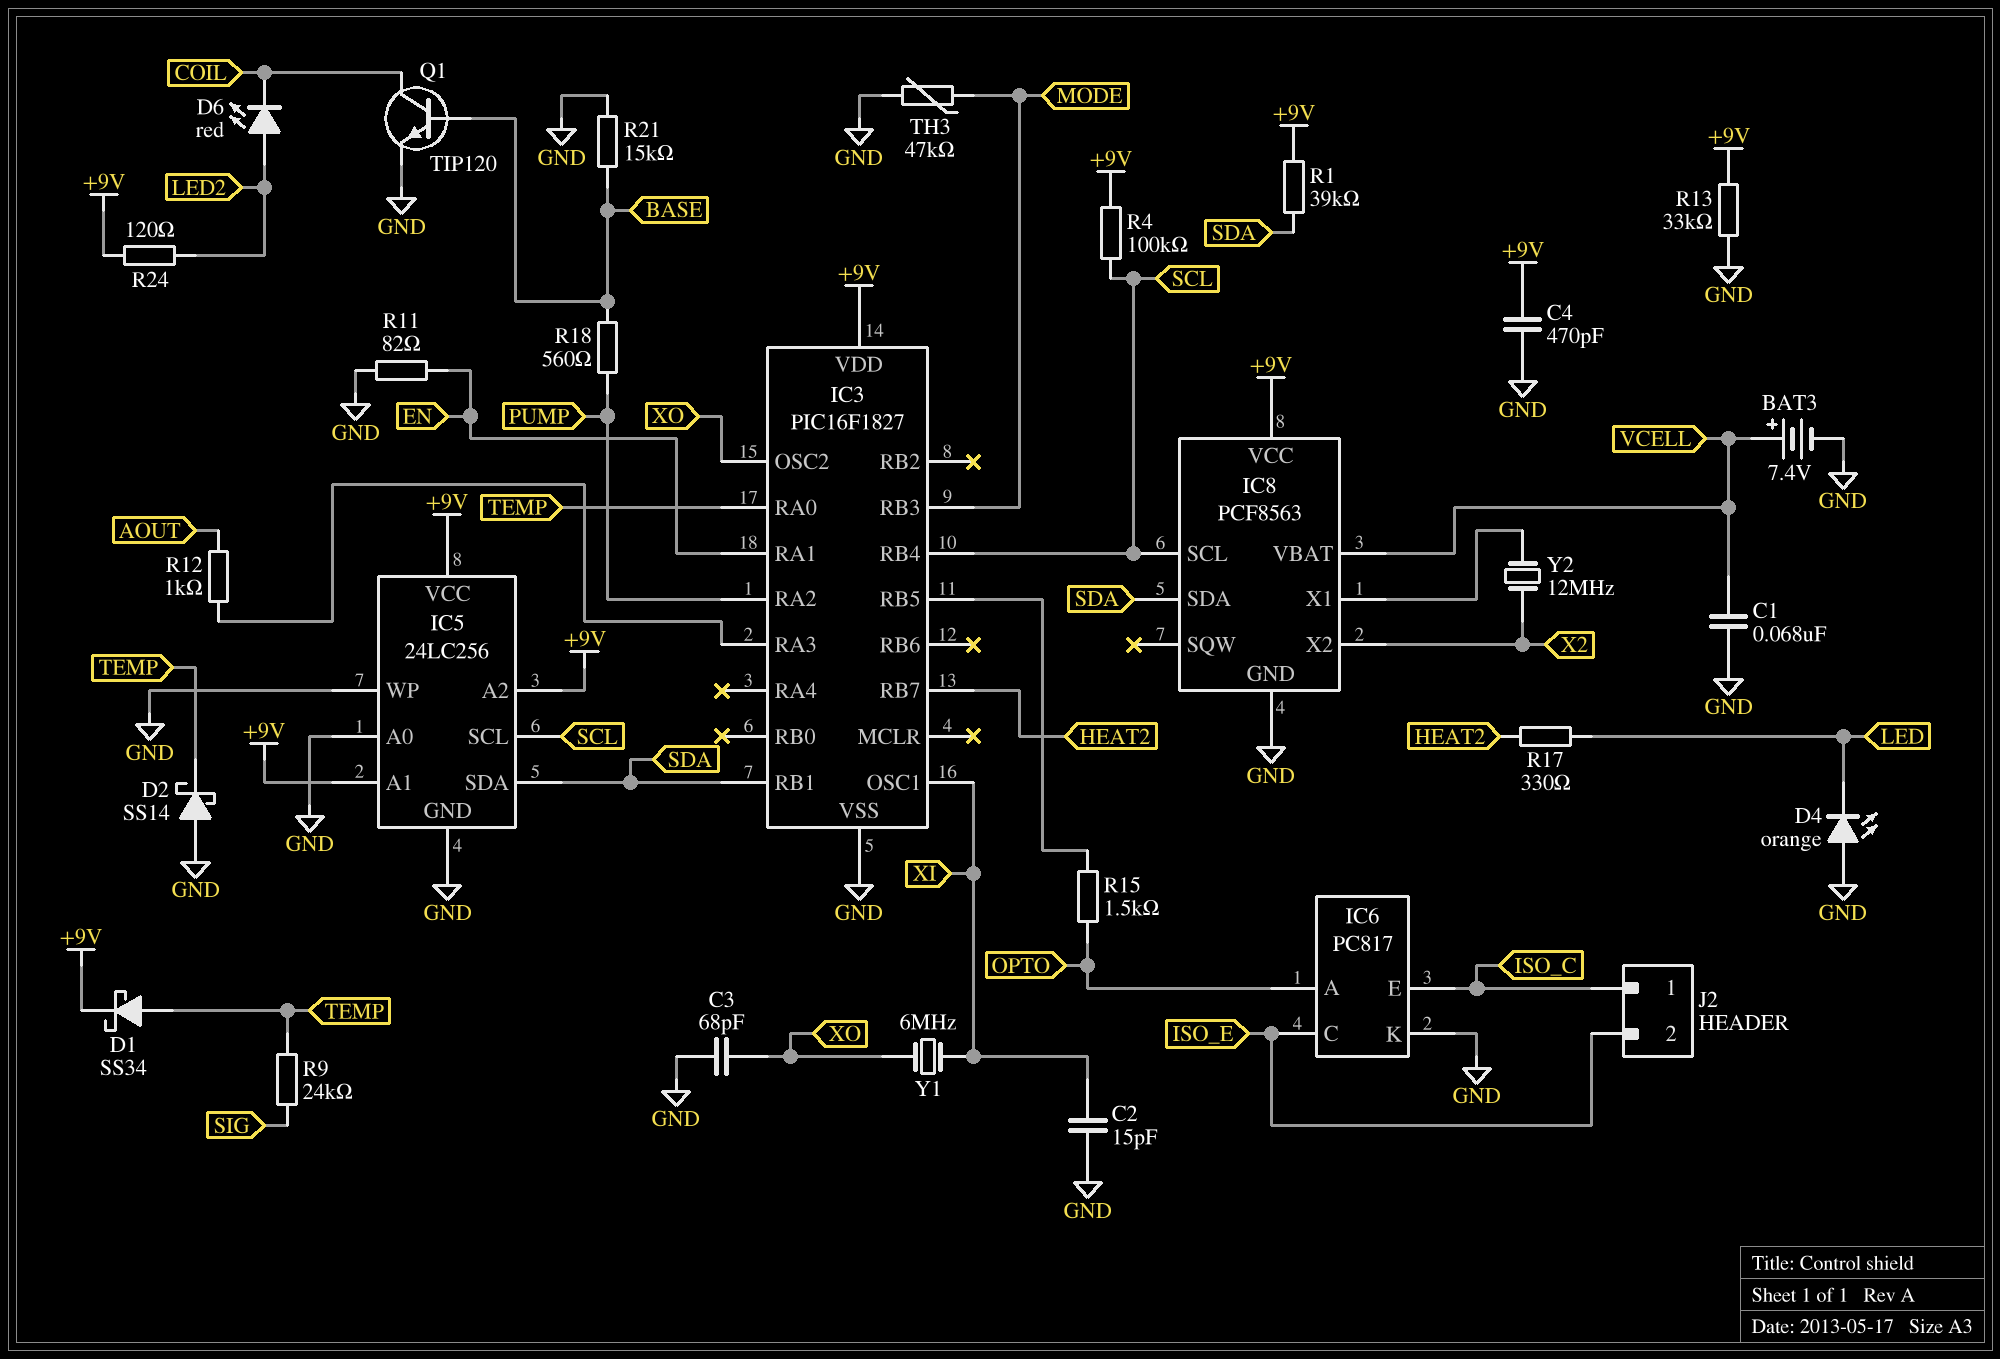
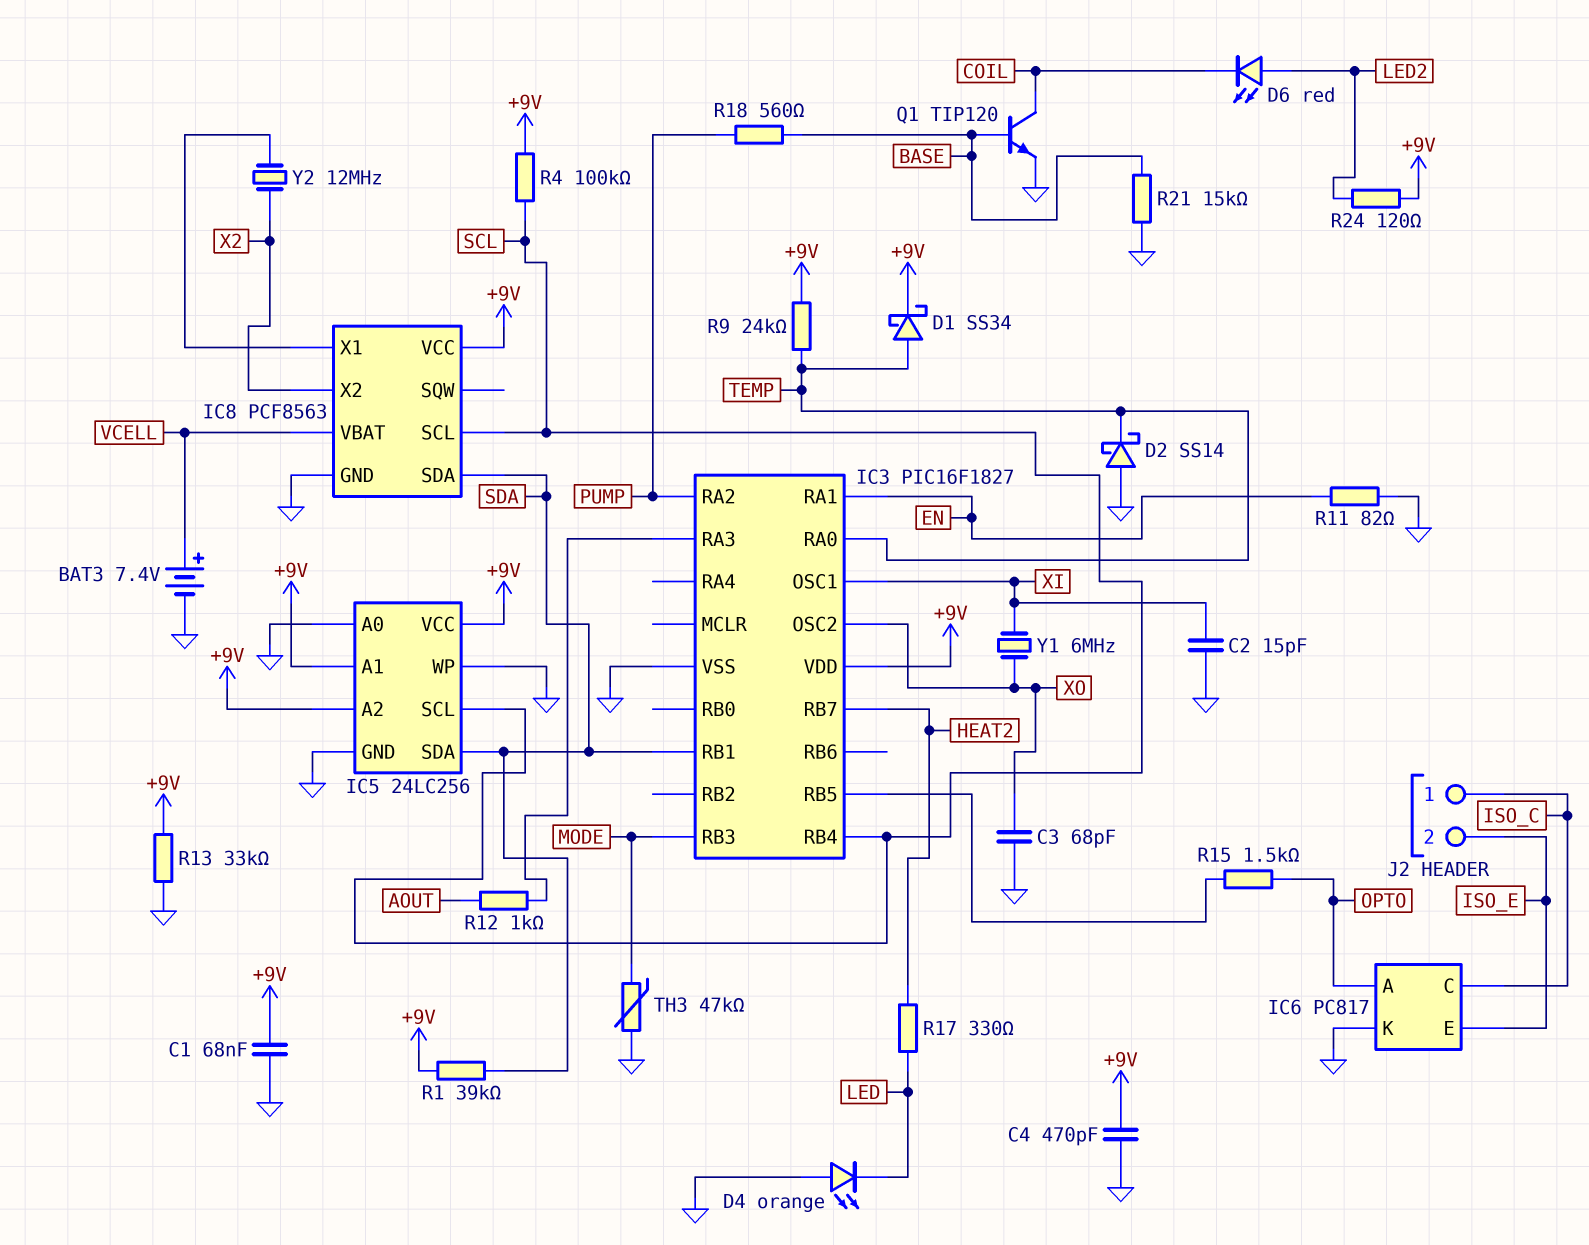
C1: 68nF (GND, VCELL) -> 68nF (+9V, GND)
IC6 pin C: ISO_E -> ISO_C
IC6 pin E: ISO_C -> ISO_E
R9: 24k (SIG, TEMP) -> 24k (+9V, TEMP)

